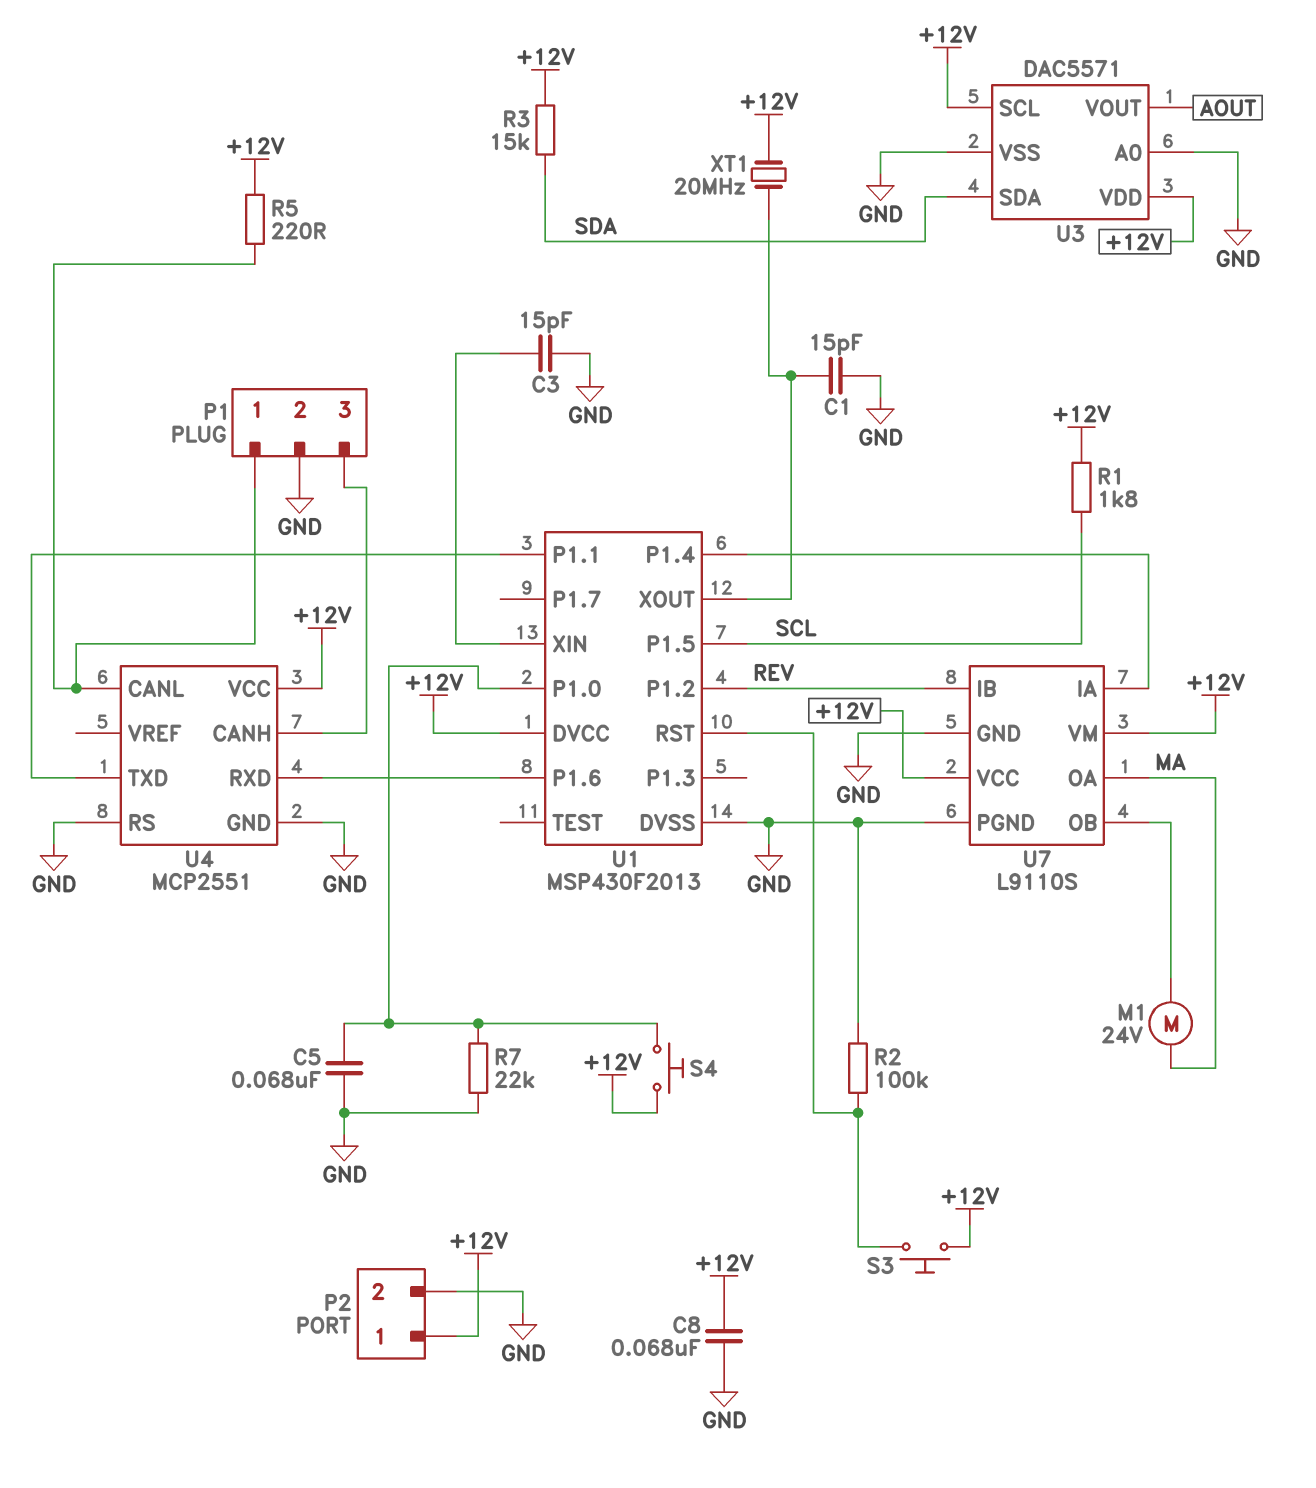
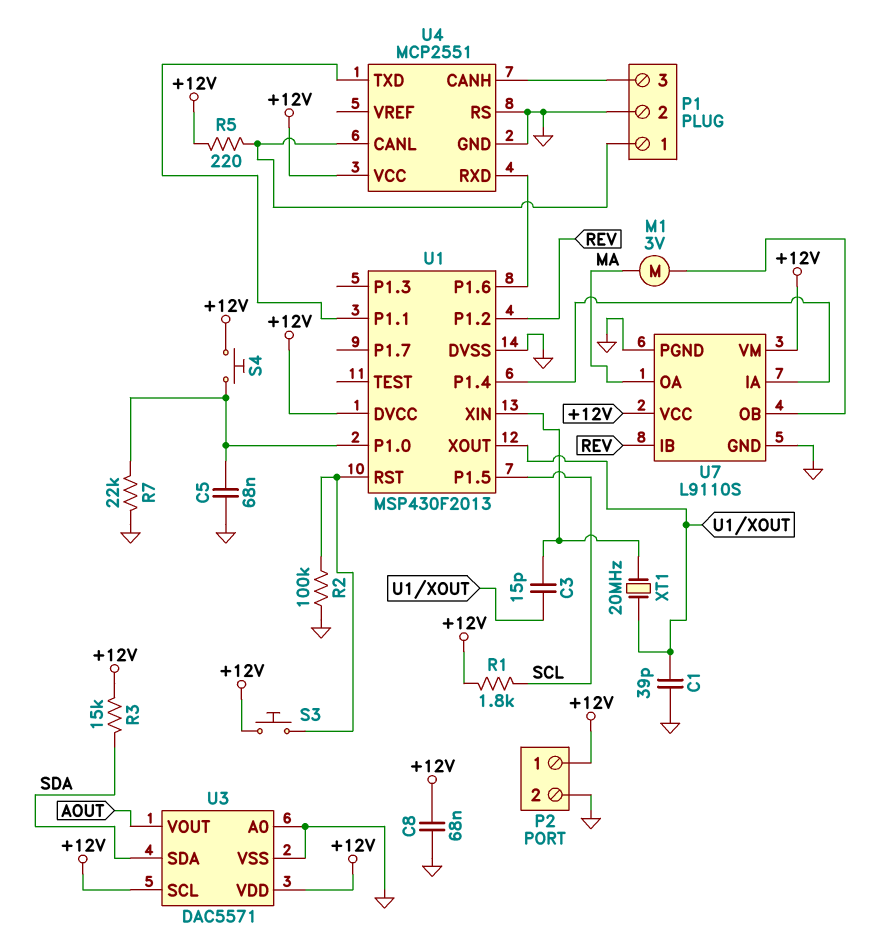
C1: 15pF (GND, U1/XOUT) -> 39pF (GND, U1/XOUT)
C3: 15pF (GND, U1/XIN) -> 15pF (U1/XIN, U1/XOUT)
M1: motor 24V (MA, U7/OB) -> motor 3V (MA, U7/OB)
XT1: 20MHz (+12V, U1/XOUT) -> 20MHz (U1/XIN, U1/XOUT)

